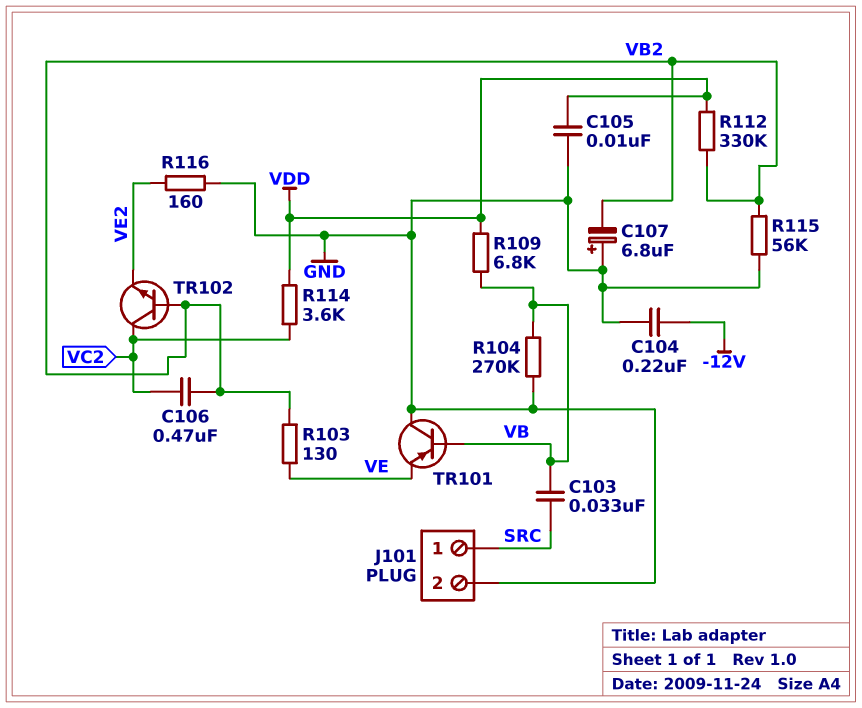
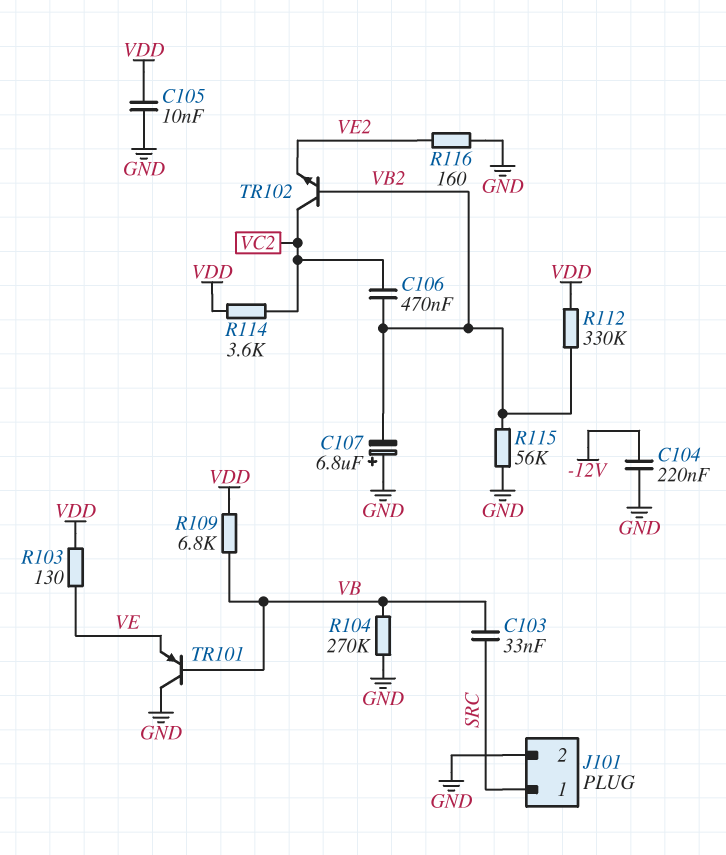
R103: 130 (VB2, VE) -> 130 (VDD, VE)

